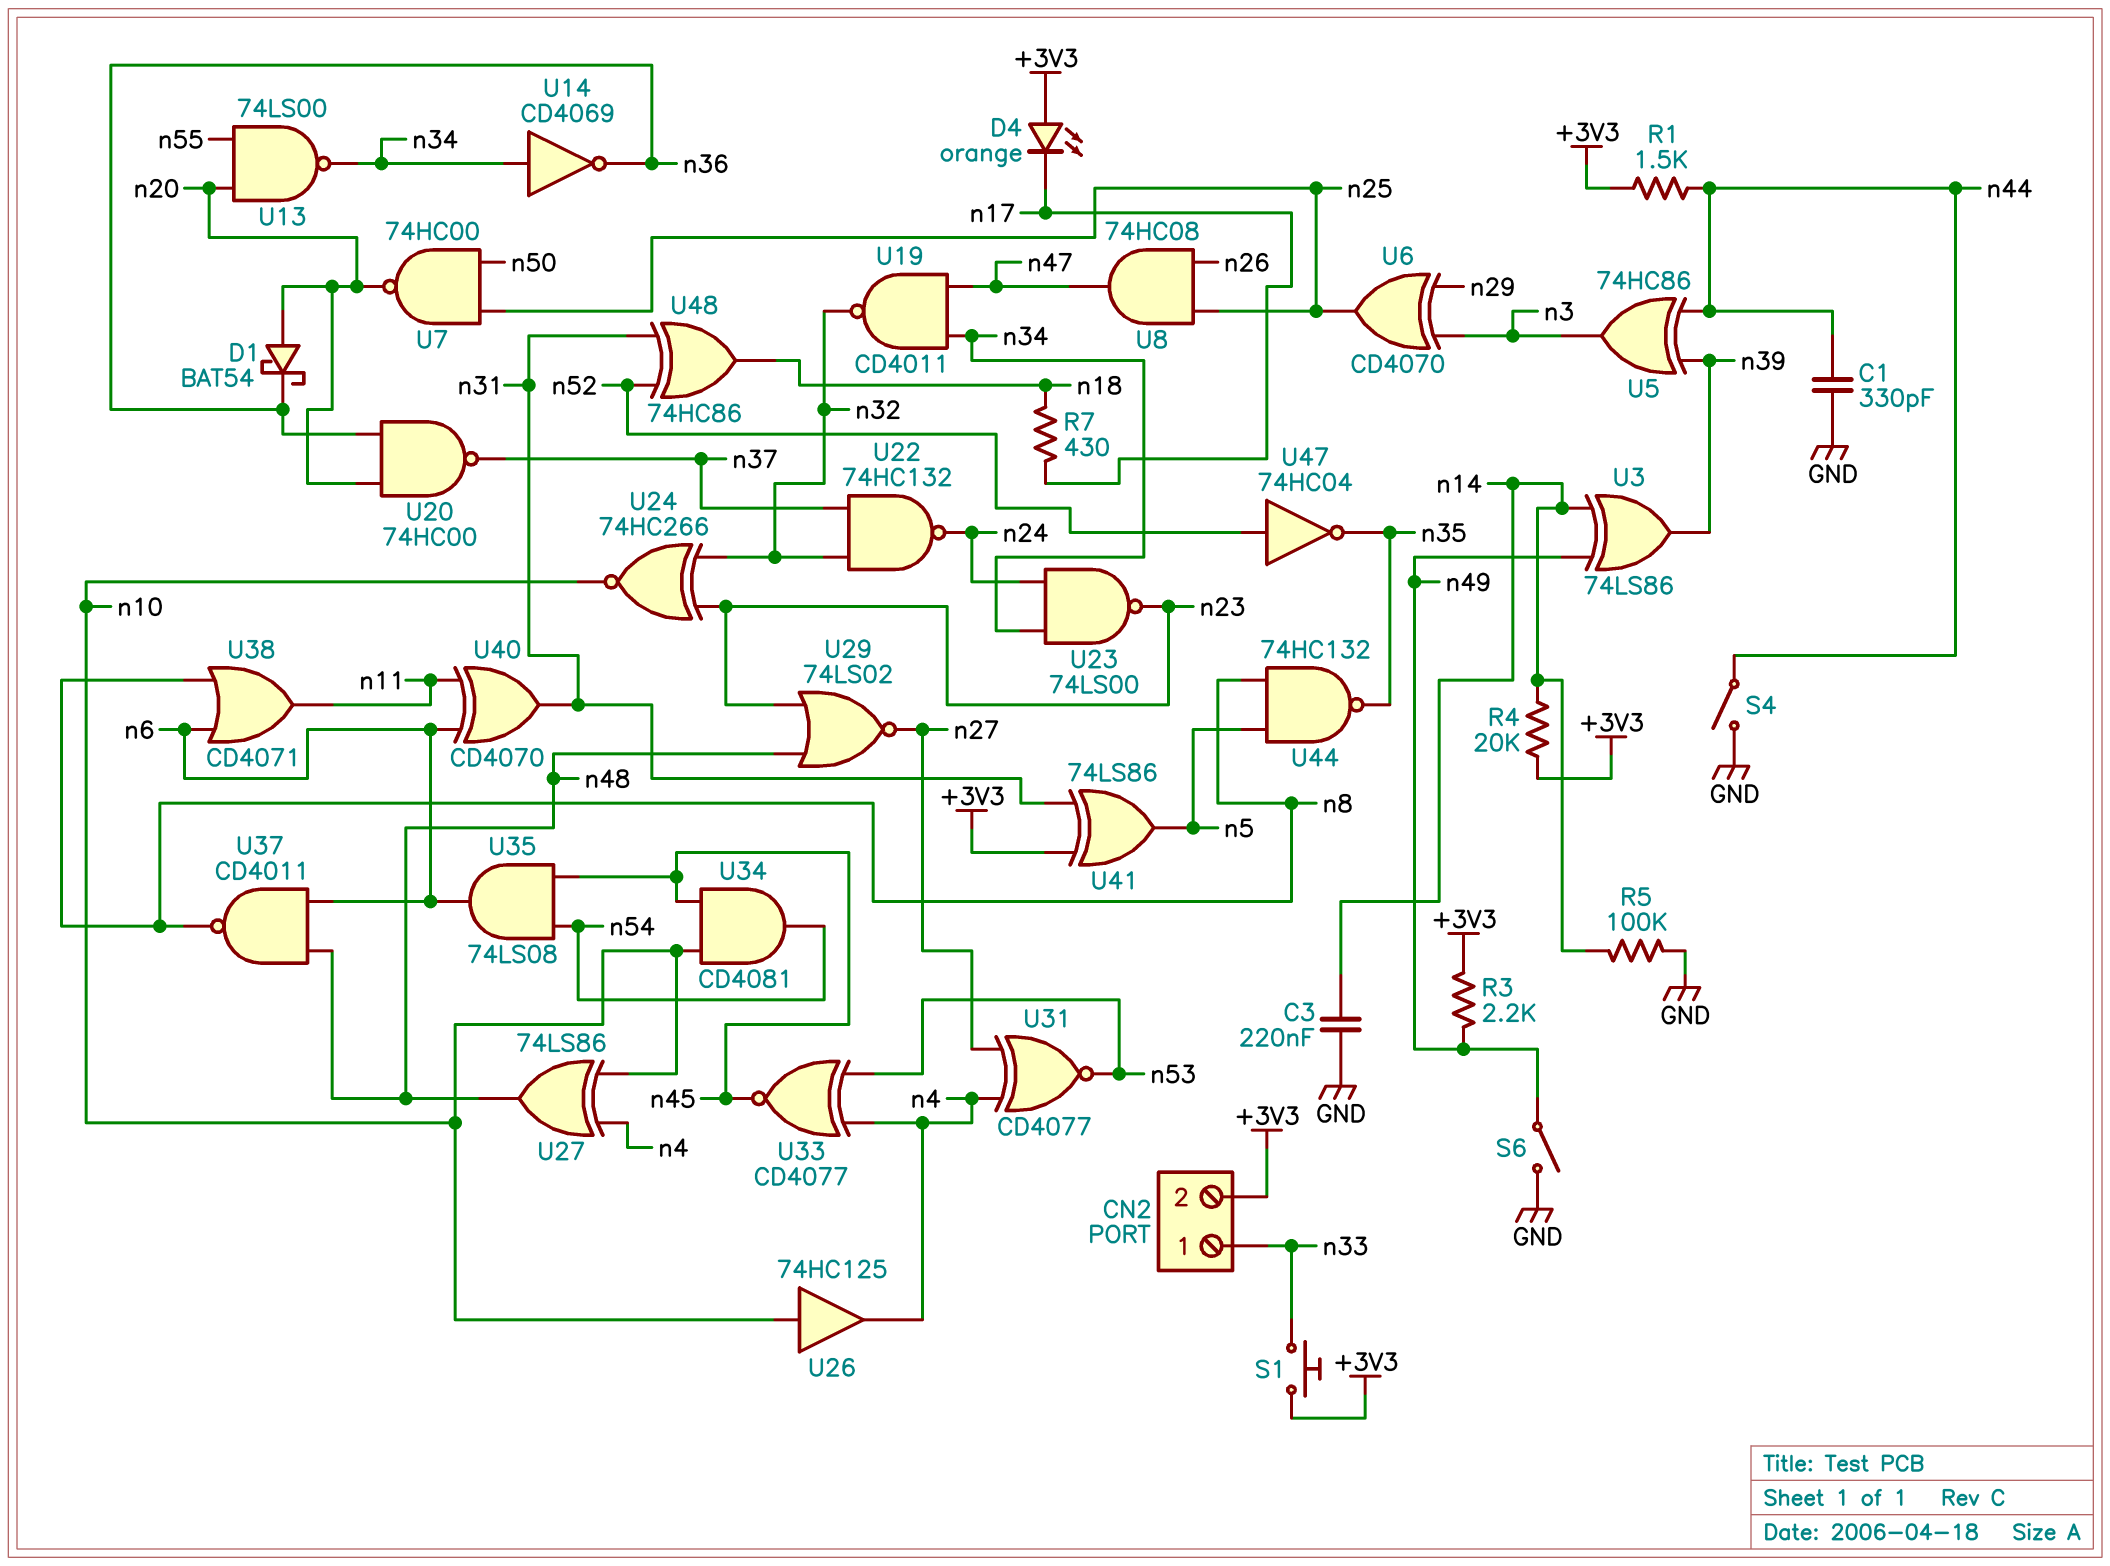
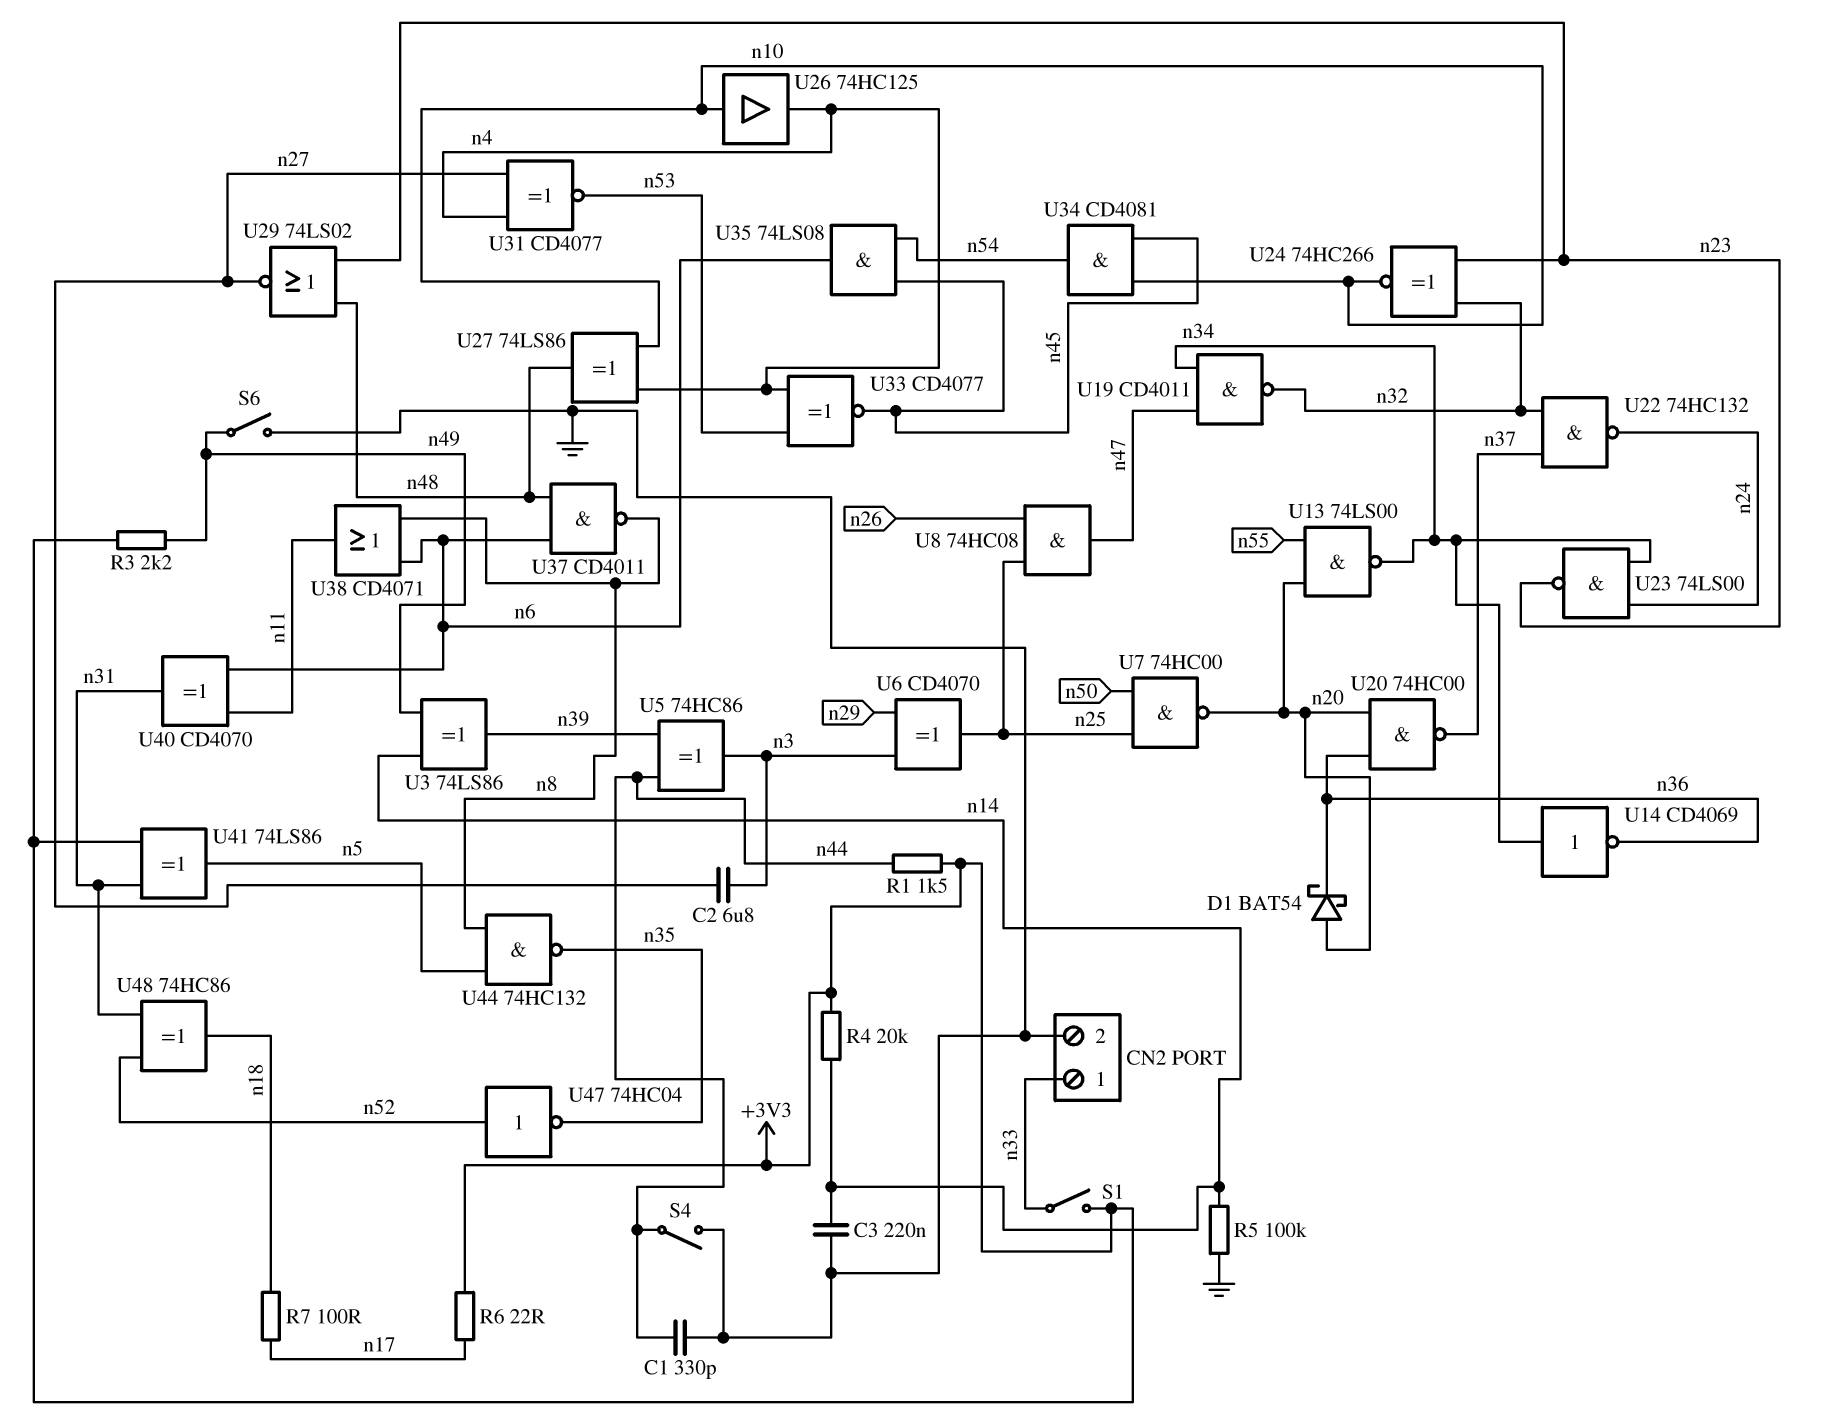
C2: none -> 6.8uF (n3, n27)
CN2 pin 2: +3V3 -> GND
D4: LED orange (A +3V3, K n17) -> none
R6: none -> 22 (+3V3, n17)
R7: 430 (n17, n18) -> 100 (n17, n18)
S1: button (+3V3, n33) -> switch (+3V3, n33)

